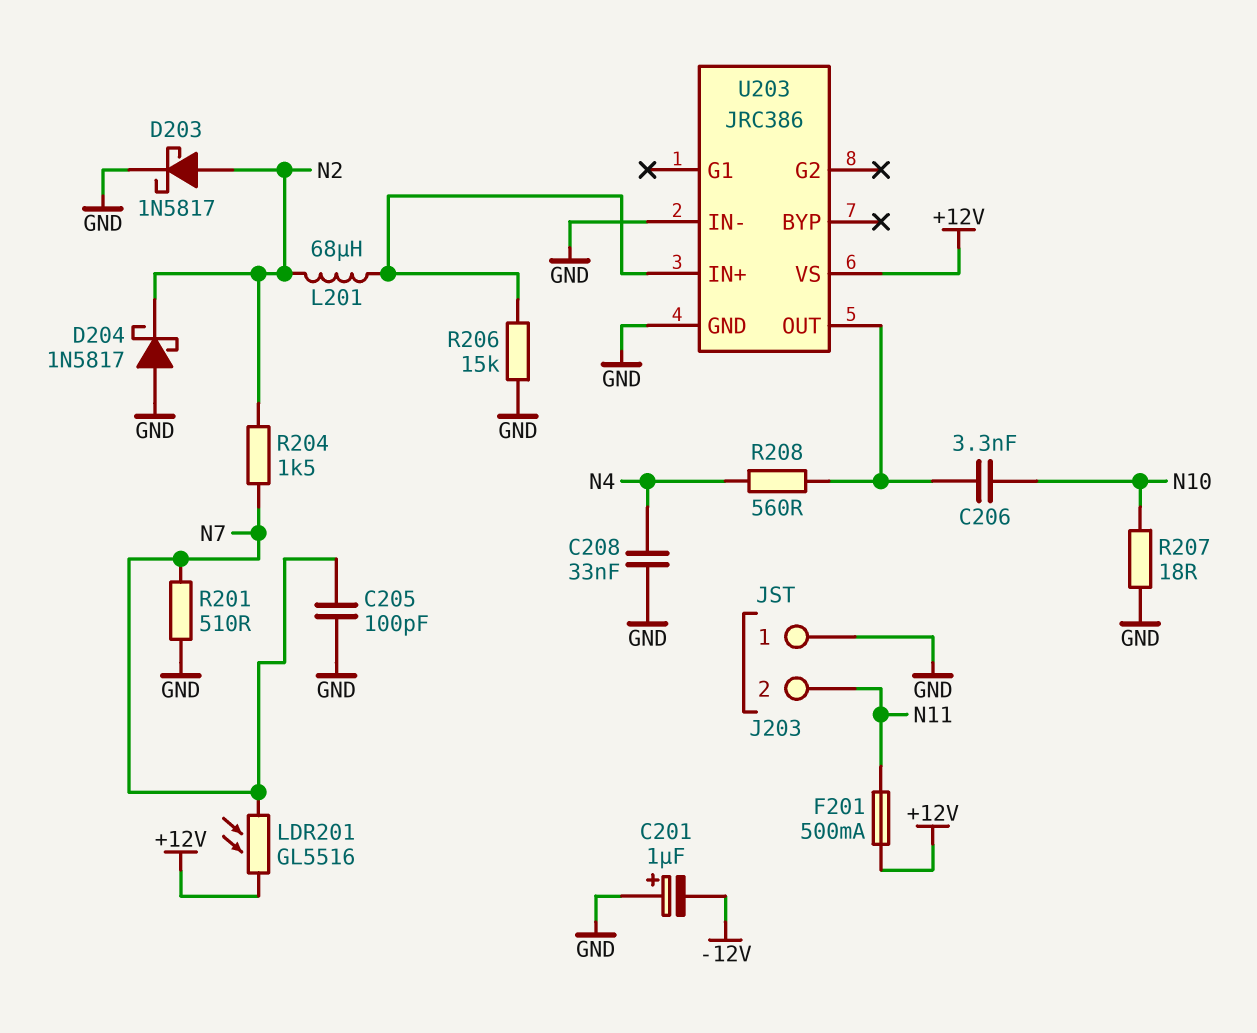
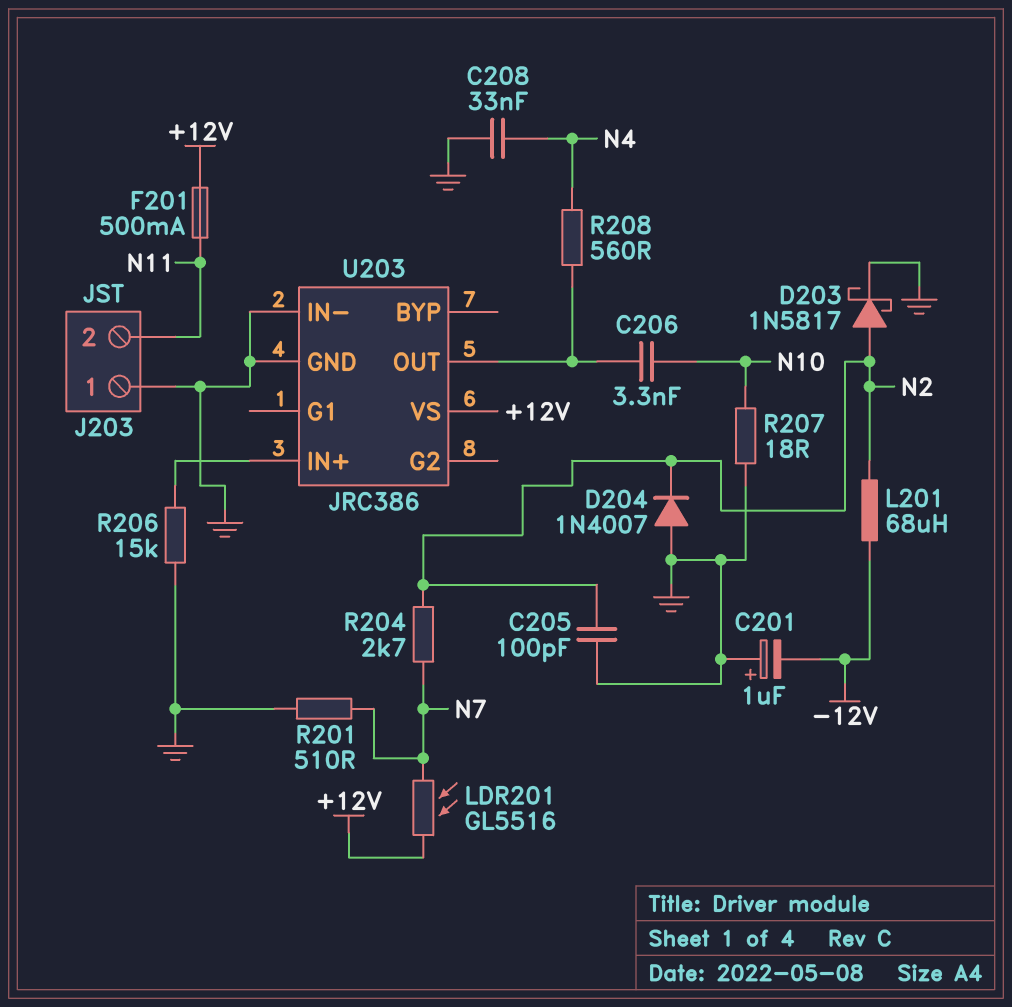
C205: 100pF (GND, N7) -> 100pF (GND, N2)
D204: schottky 1N5817 (A GND, K N2) -> diode 1N4007 (A GND, K N2)
L201: 68uH (N2, U203/IN+) -> 68uH (-12V, N2)
R204: 1.5k (N2, N7) -> 2.7k (N2, N7)

